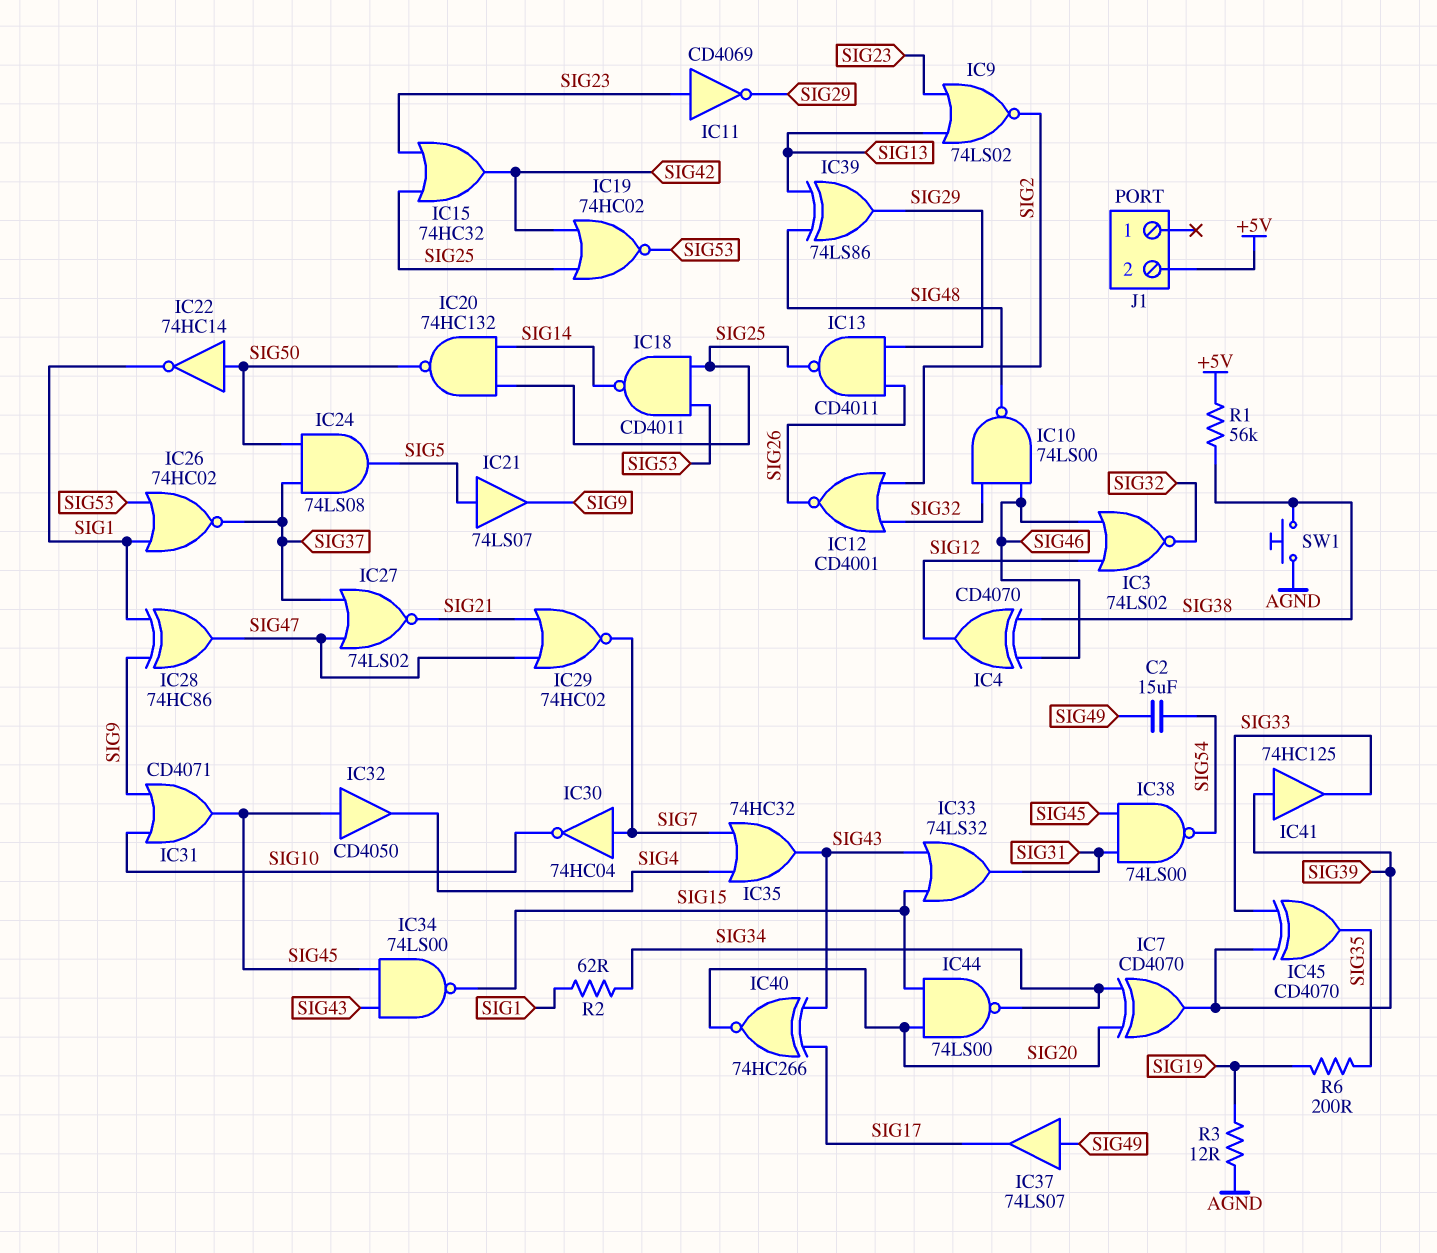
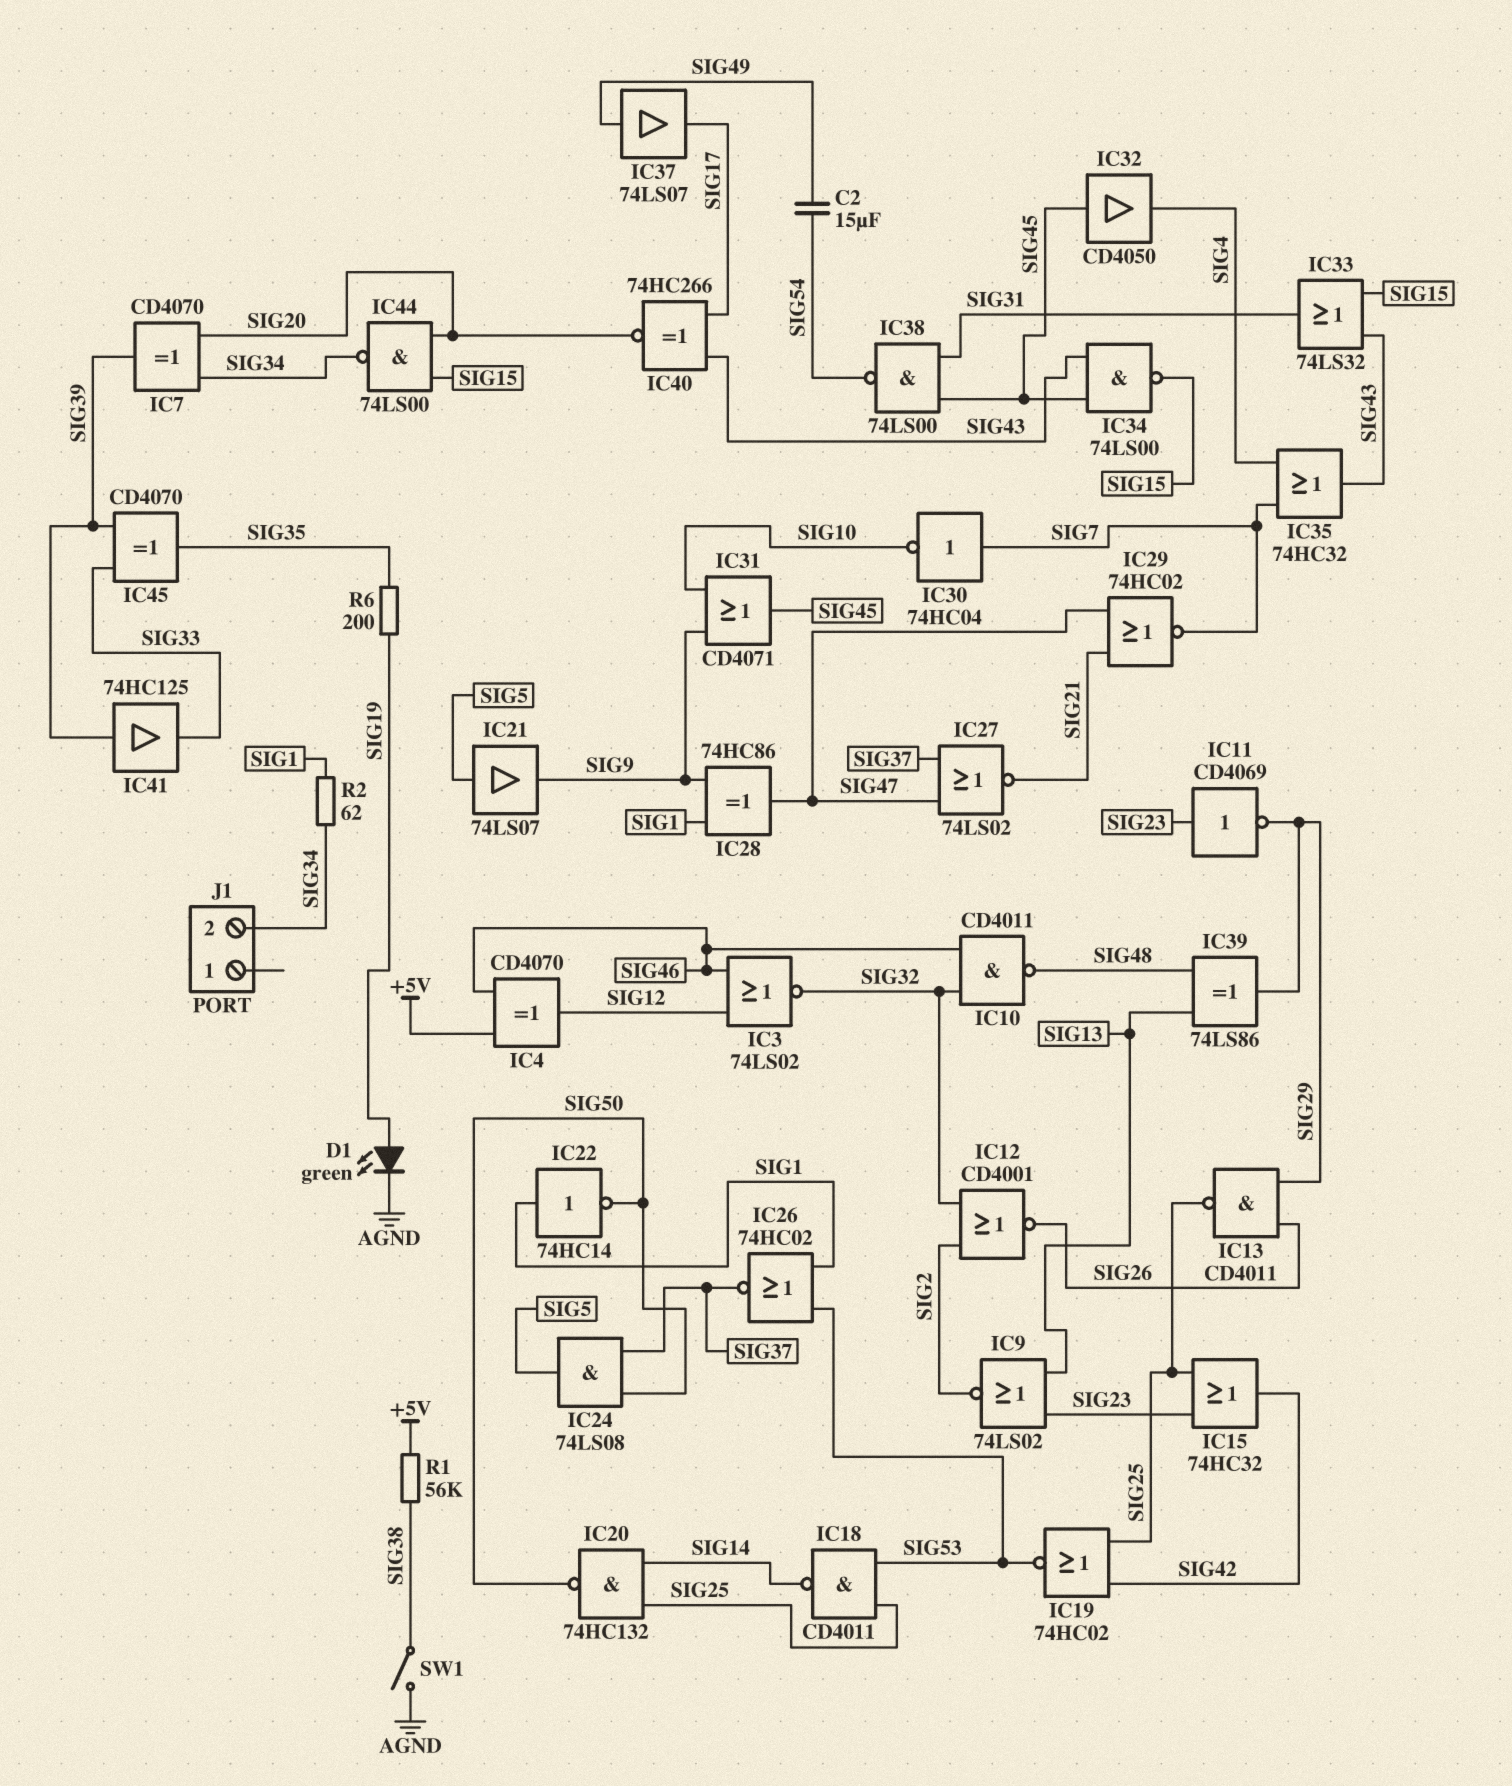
D1: none -> LED green (A SIG19, K AGND)
IC4: XOR CD4070 (in SIG38, in SIG46, out SIG12) -> XOR CD4070 (in +5V, in SIG46, out SIG12)
IC10: NAND 74LS00 (in SIG32, in SIG46, out SIG48) -> NAND CD4011 (in SIG32, in SIG46, out SIG48)
IC22: NOT 74HC14 (in SIG50, out SIG1) -> NOT 74HC14 (in SIG1, out SIG50)
J1 pin 2: +5V -> SIG34
R3: 12 (AGND, SIG19) -> none
SW1: button (AGND, SIG38) -> switch (AGND, SIG38)

